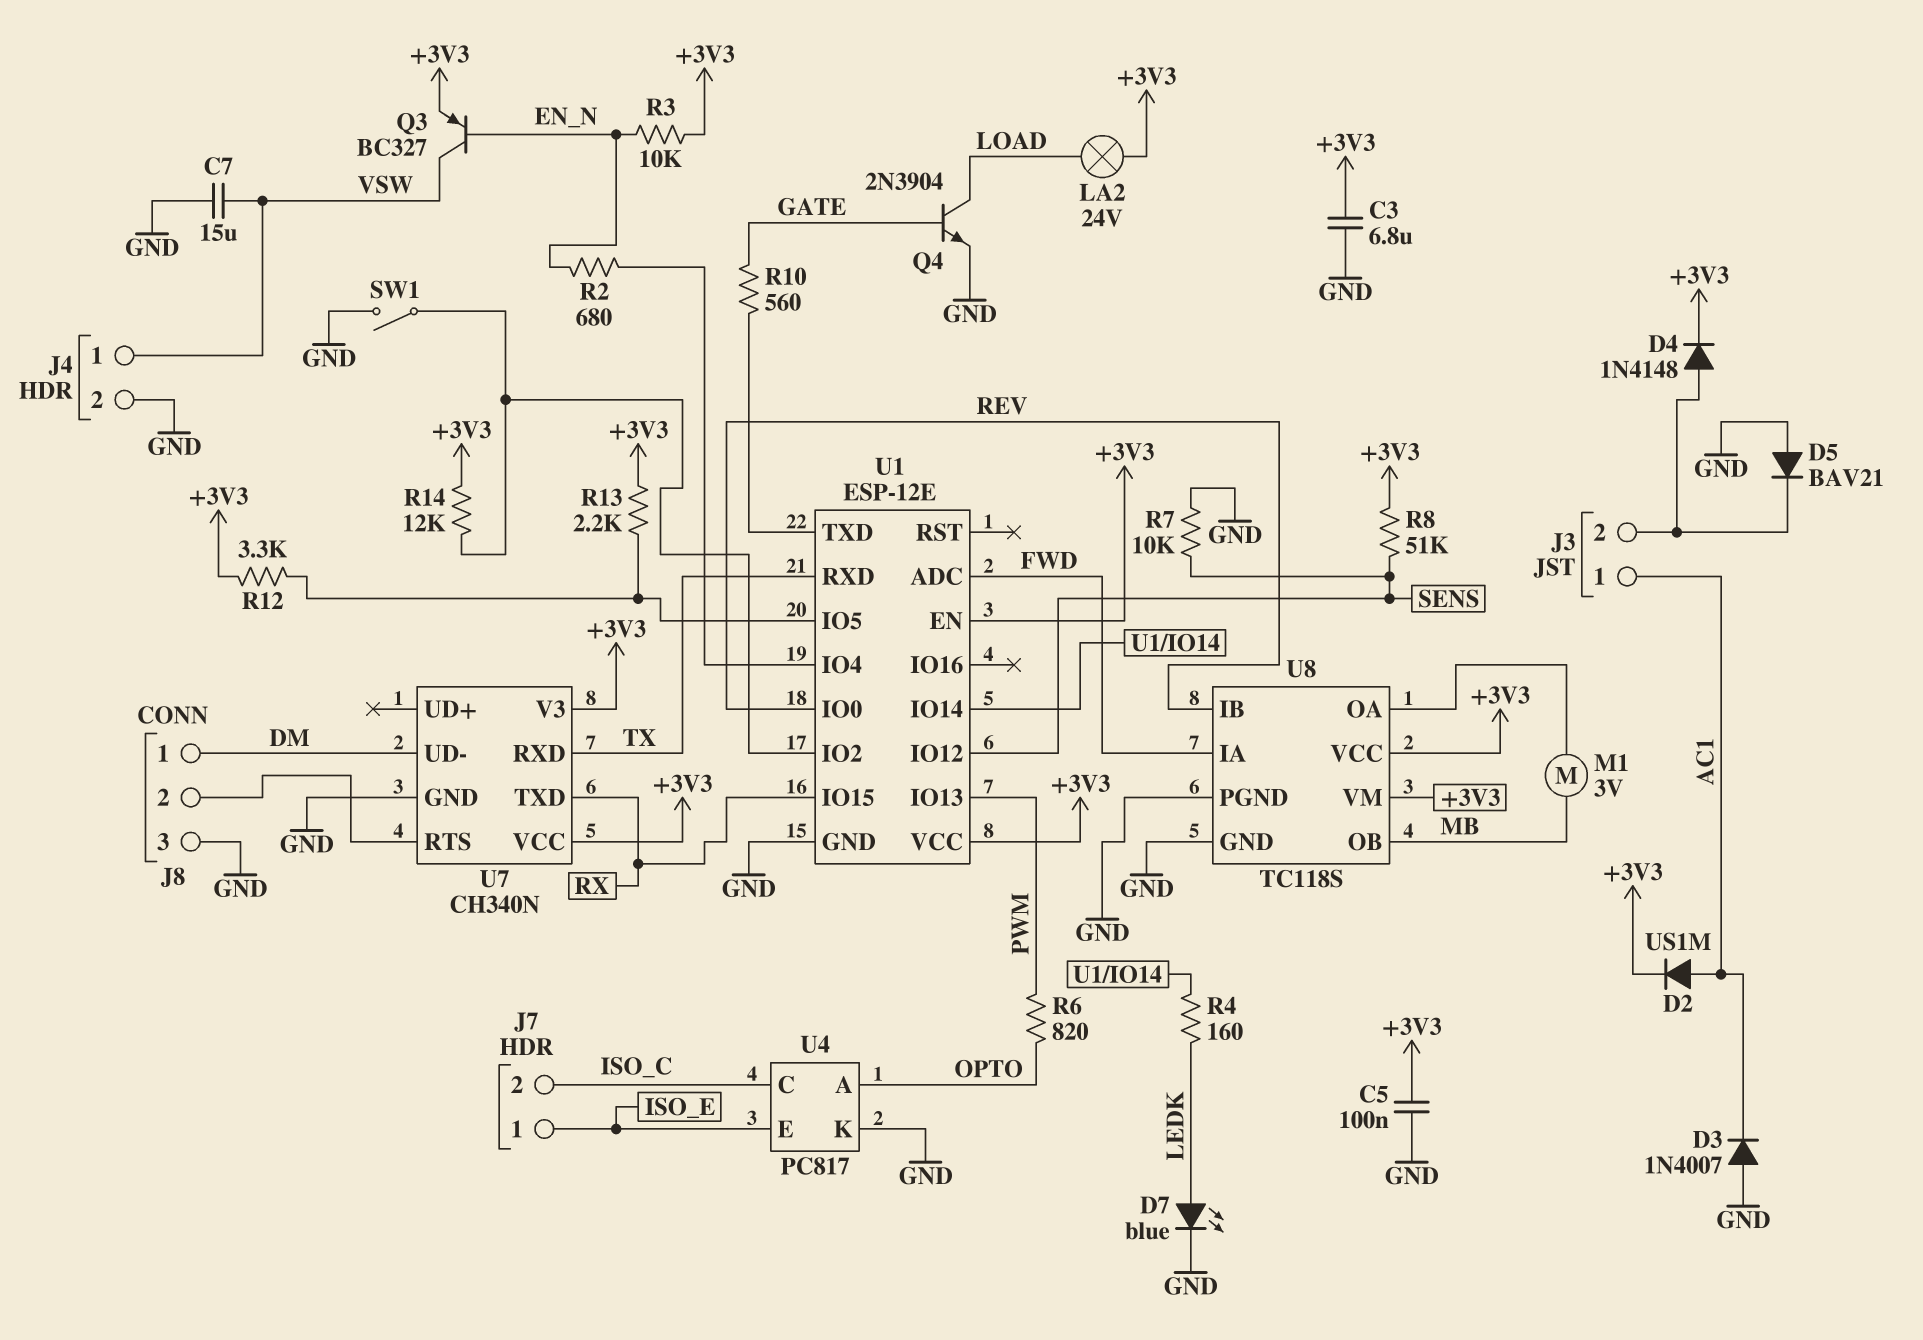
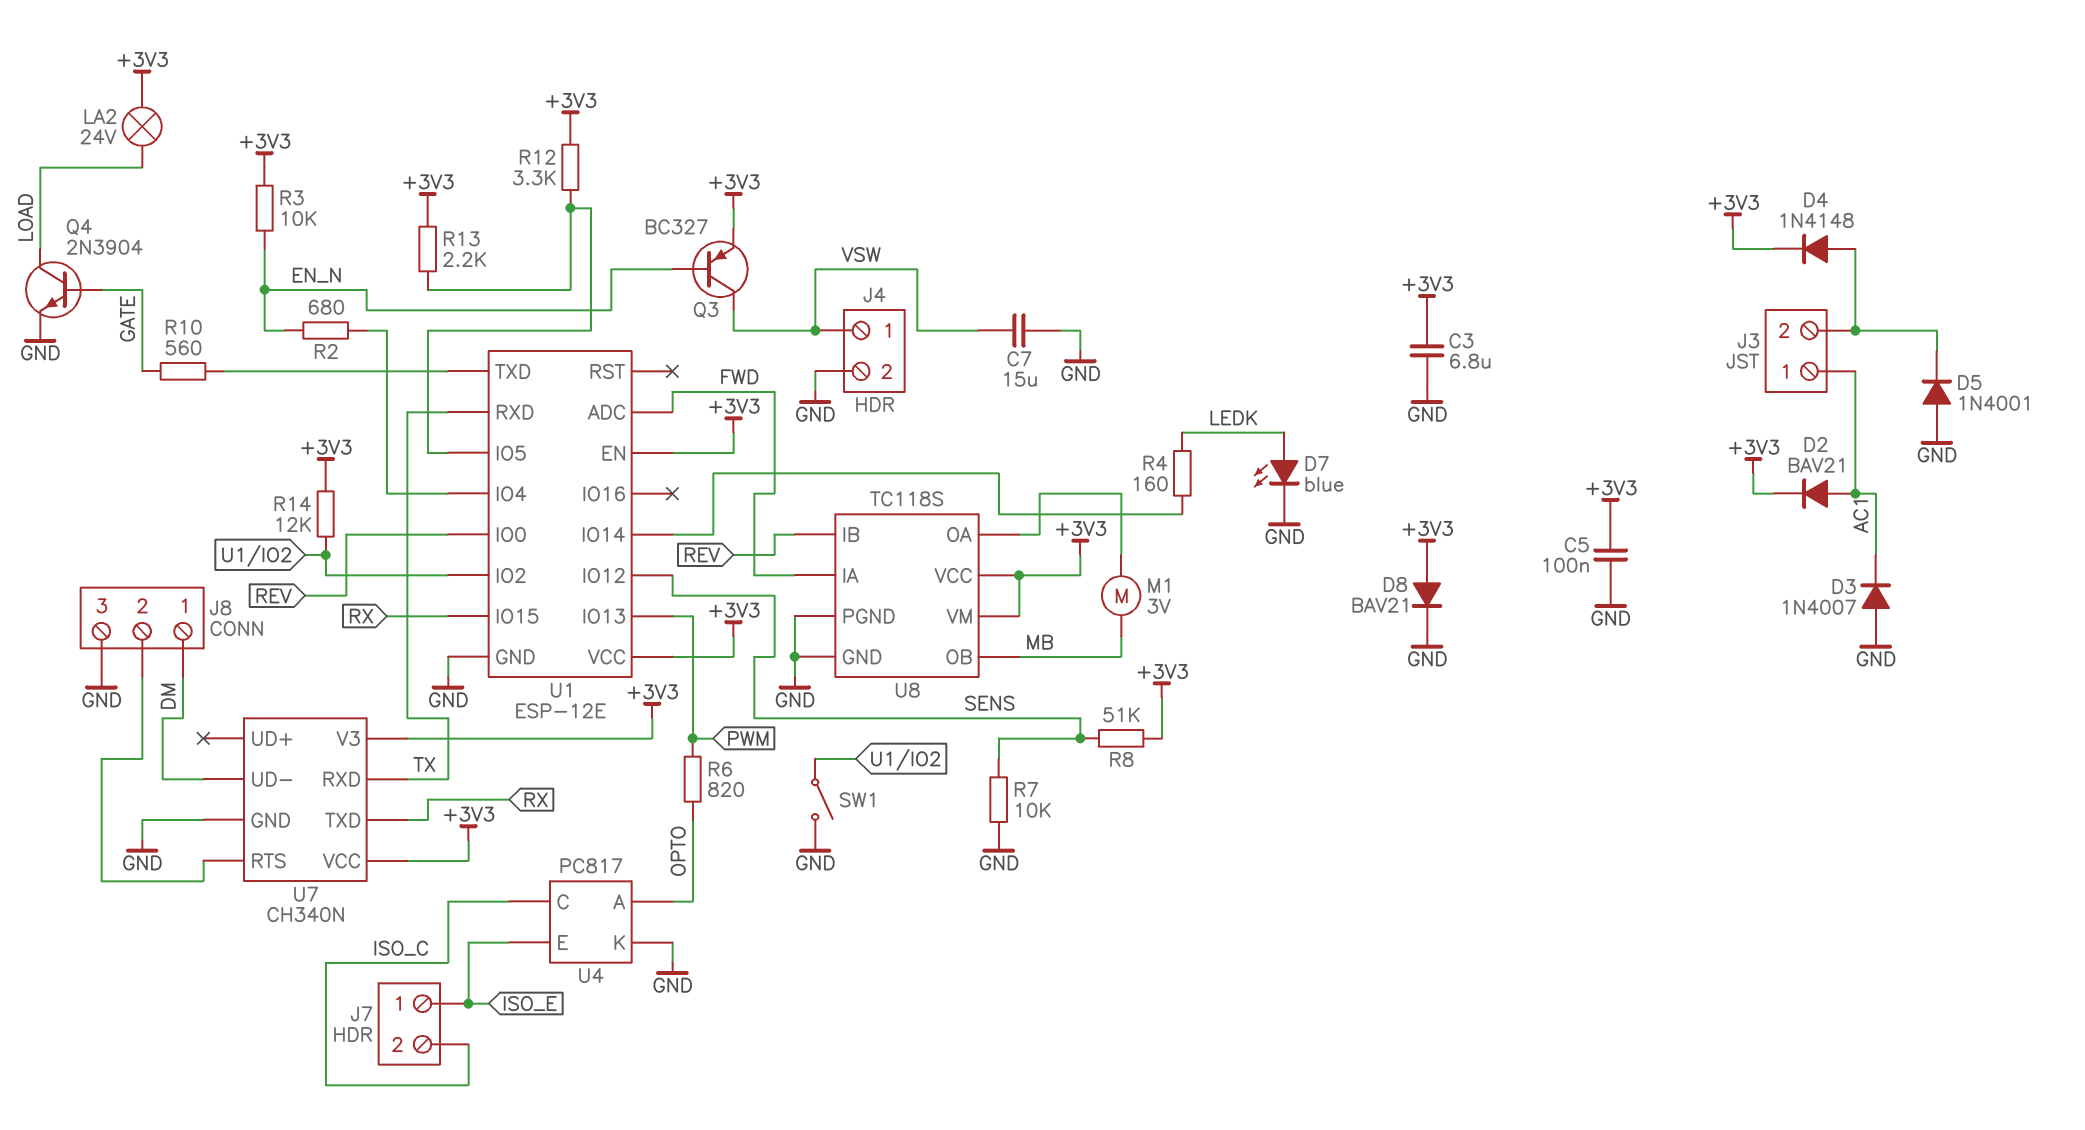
D2: diode US1M (A AC1, K +3V3) -> diode BAV21 (A AC1, K +3V3)
D5: diode BAV21 (A GND, K J3/2) -> diode 1N4001 (A GND, K J3/2)
D8: none -> diode BAV21 (A +3V3, K GND)

